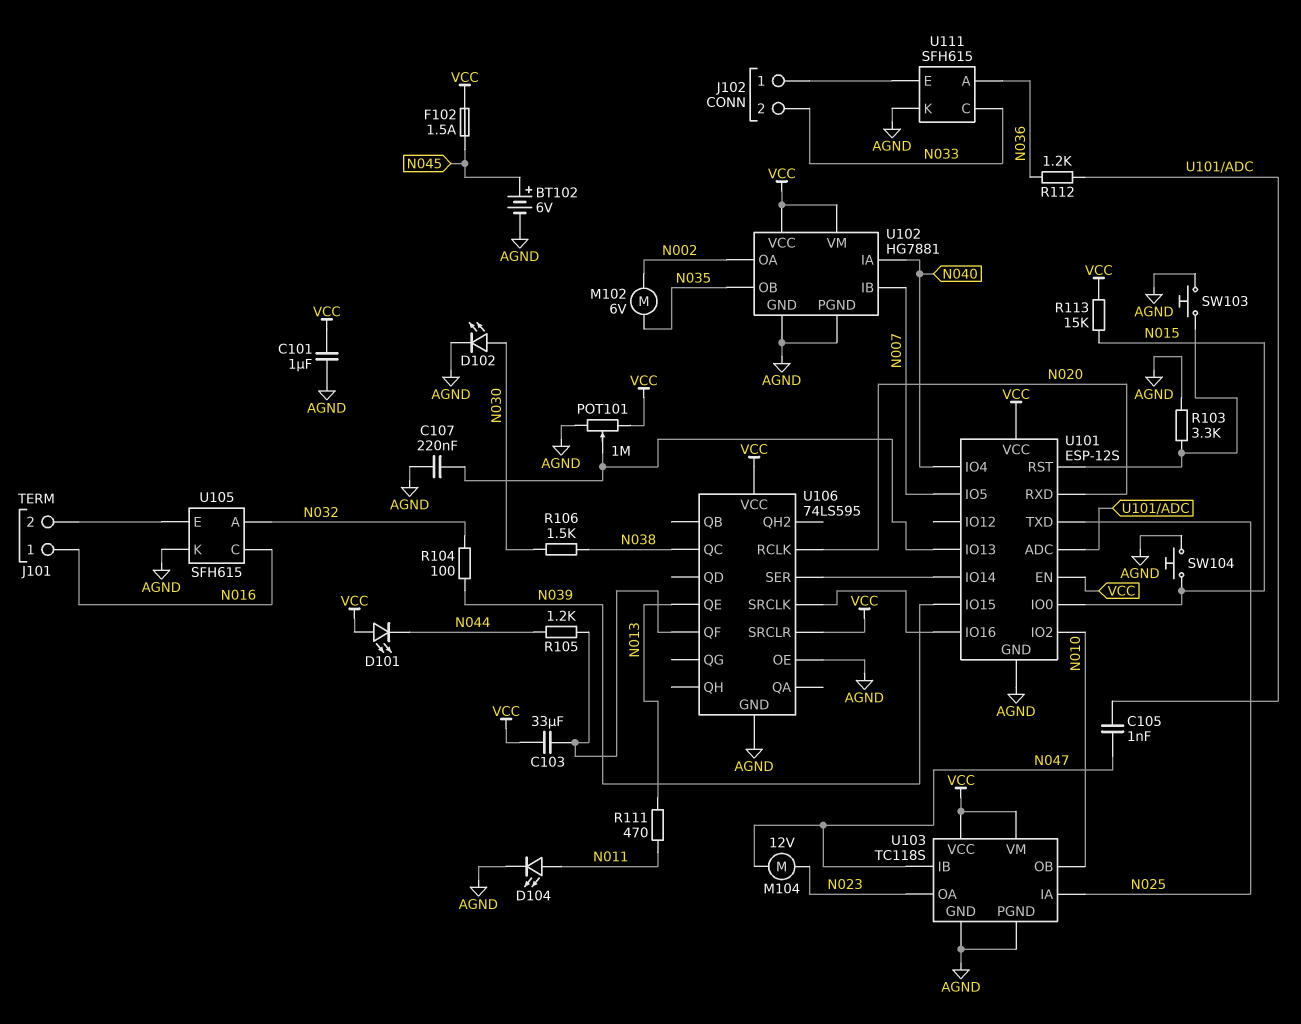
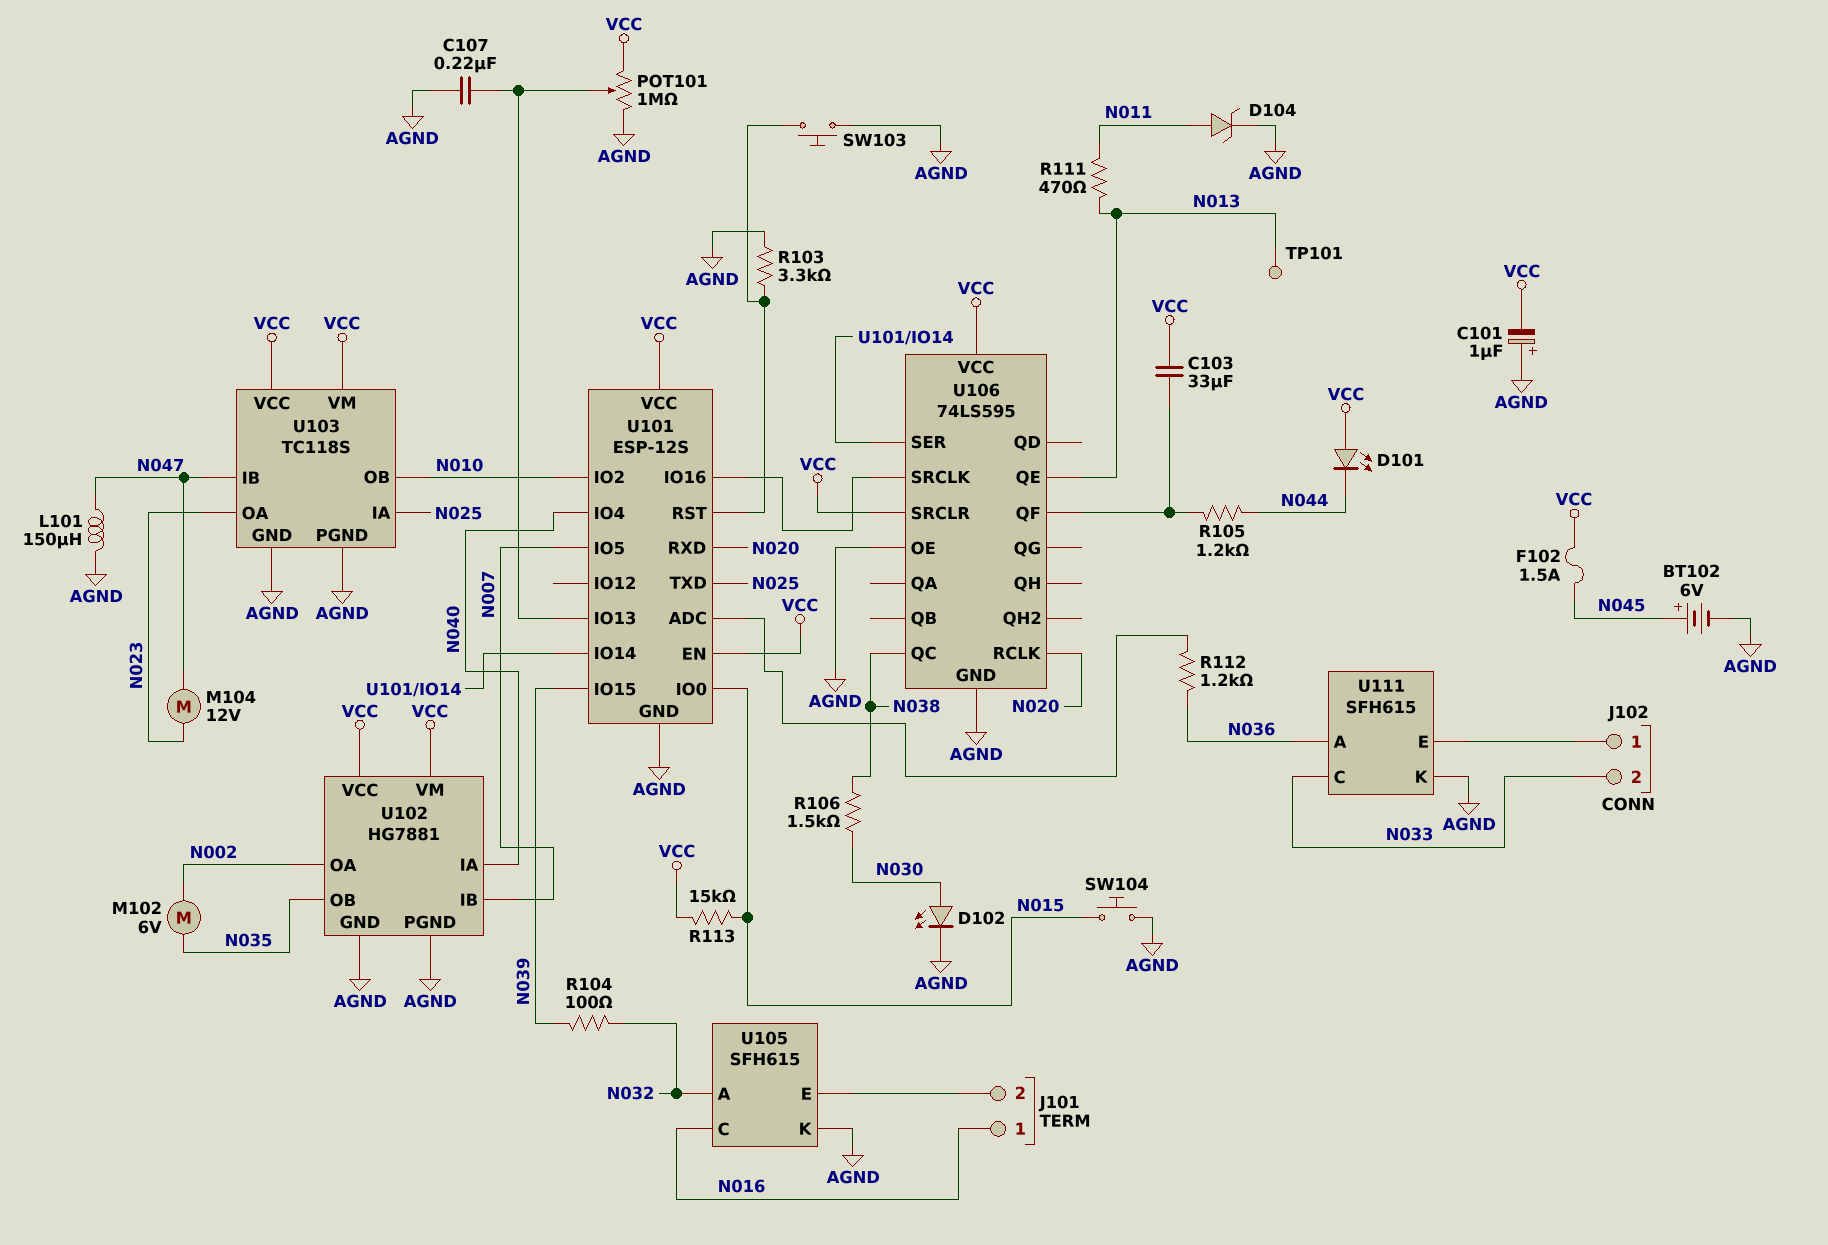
C101: 1uF (AGND, VCC) -> 1uF (plus AGND, minus VCC)
C105: 1nF (N047, U101/ADC) -> none
D104: LED (A N011, K AGND) -> zener (A N011, K AGND)
L101: none -> 150uH (AGND, N047)
TP101: none -> test point (N013)

